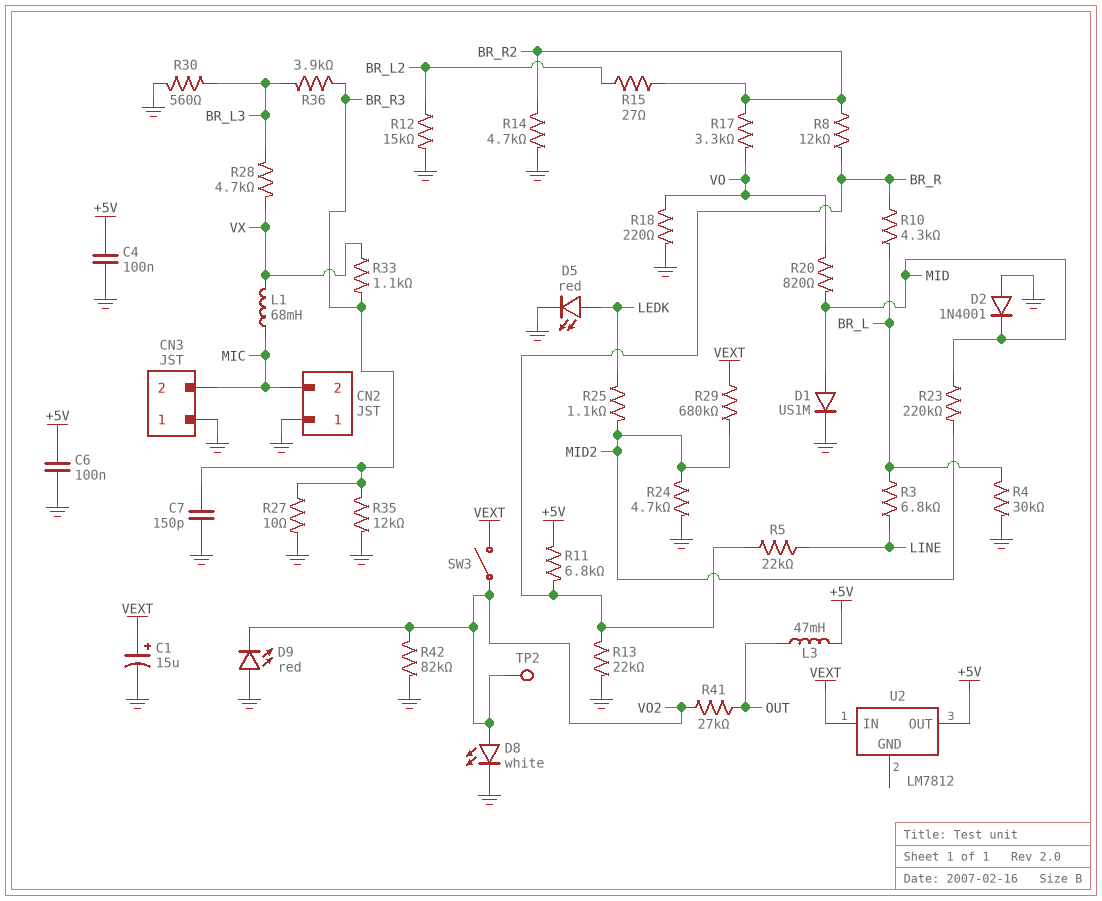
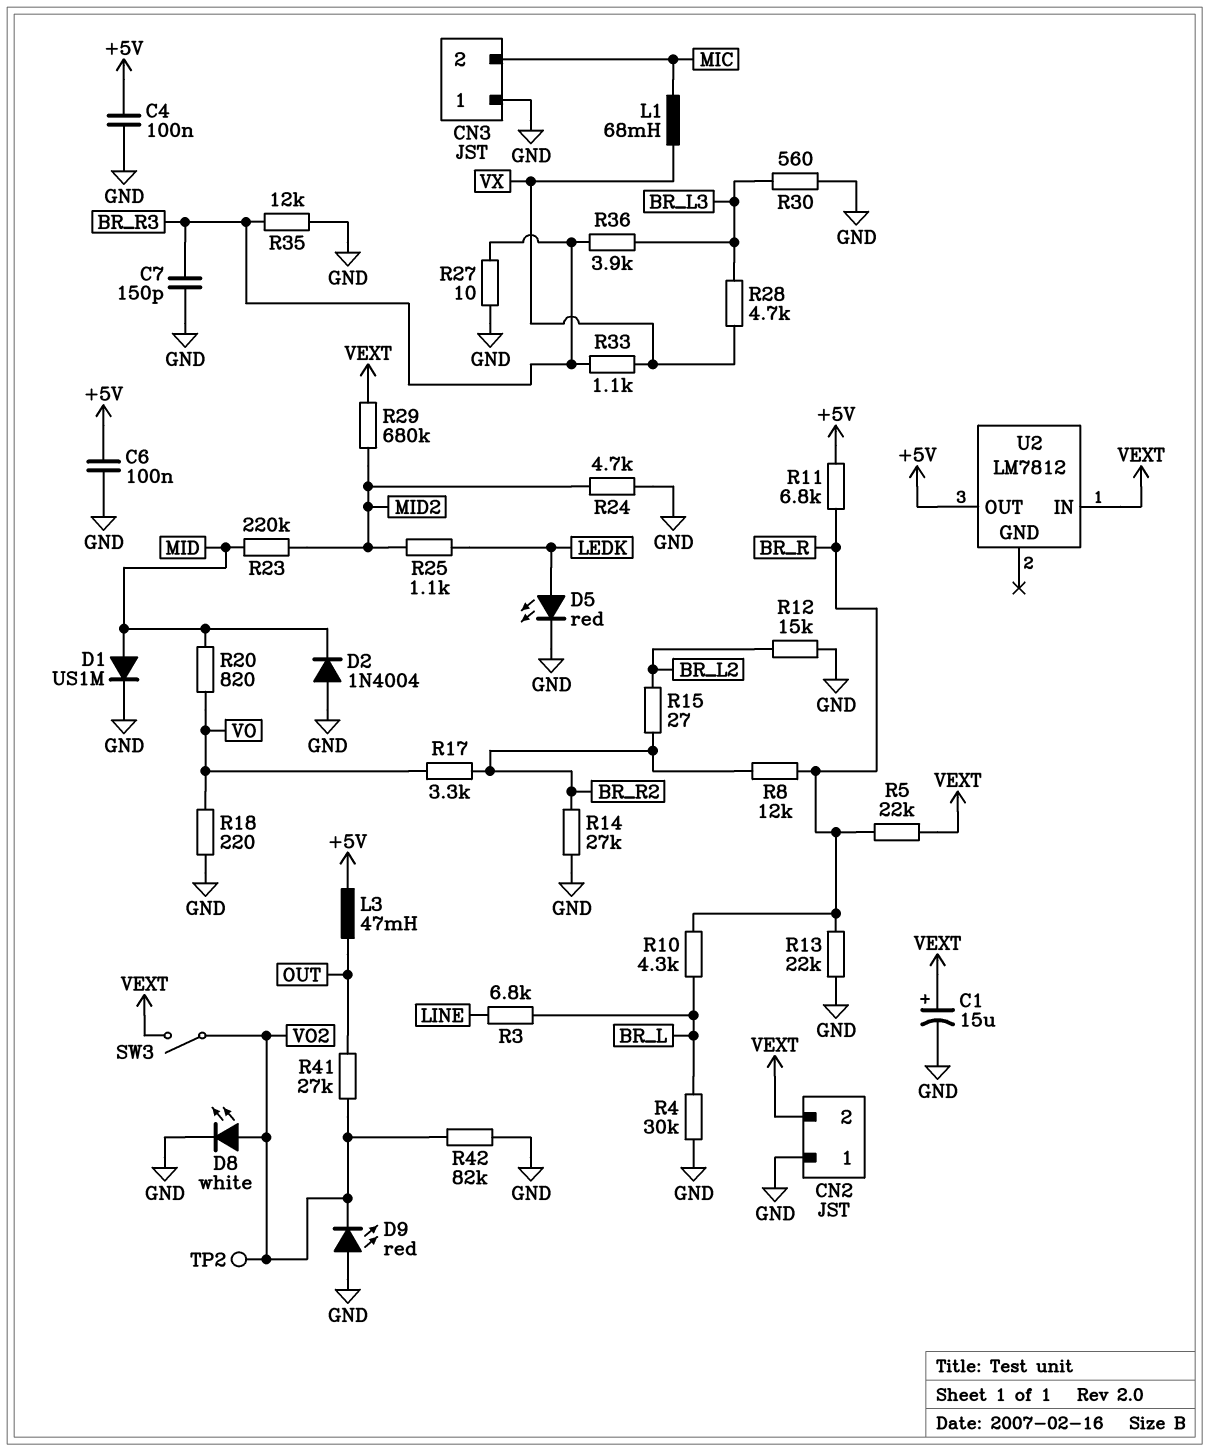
CN2 pin 2: MIC -> VEXT
D2: diode 1N4001 (A GND, K MID) -> diode 1N4004 (A GND, K MID)
R5: 22k (BR_R, LINE) -> 22k (BR_R, VEXT)
R14: 4.7k (BR_R2, GND) -> 27k (BR_R2, GND)

